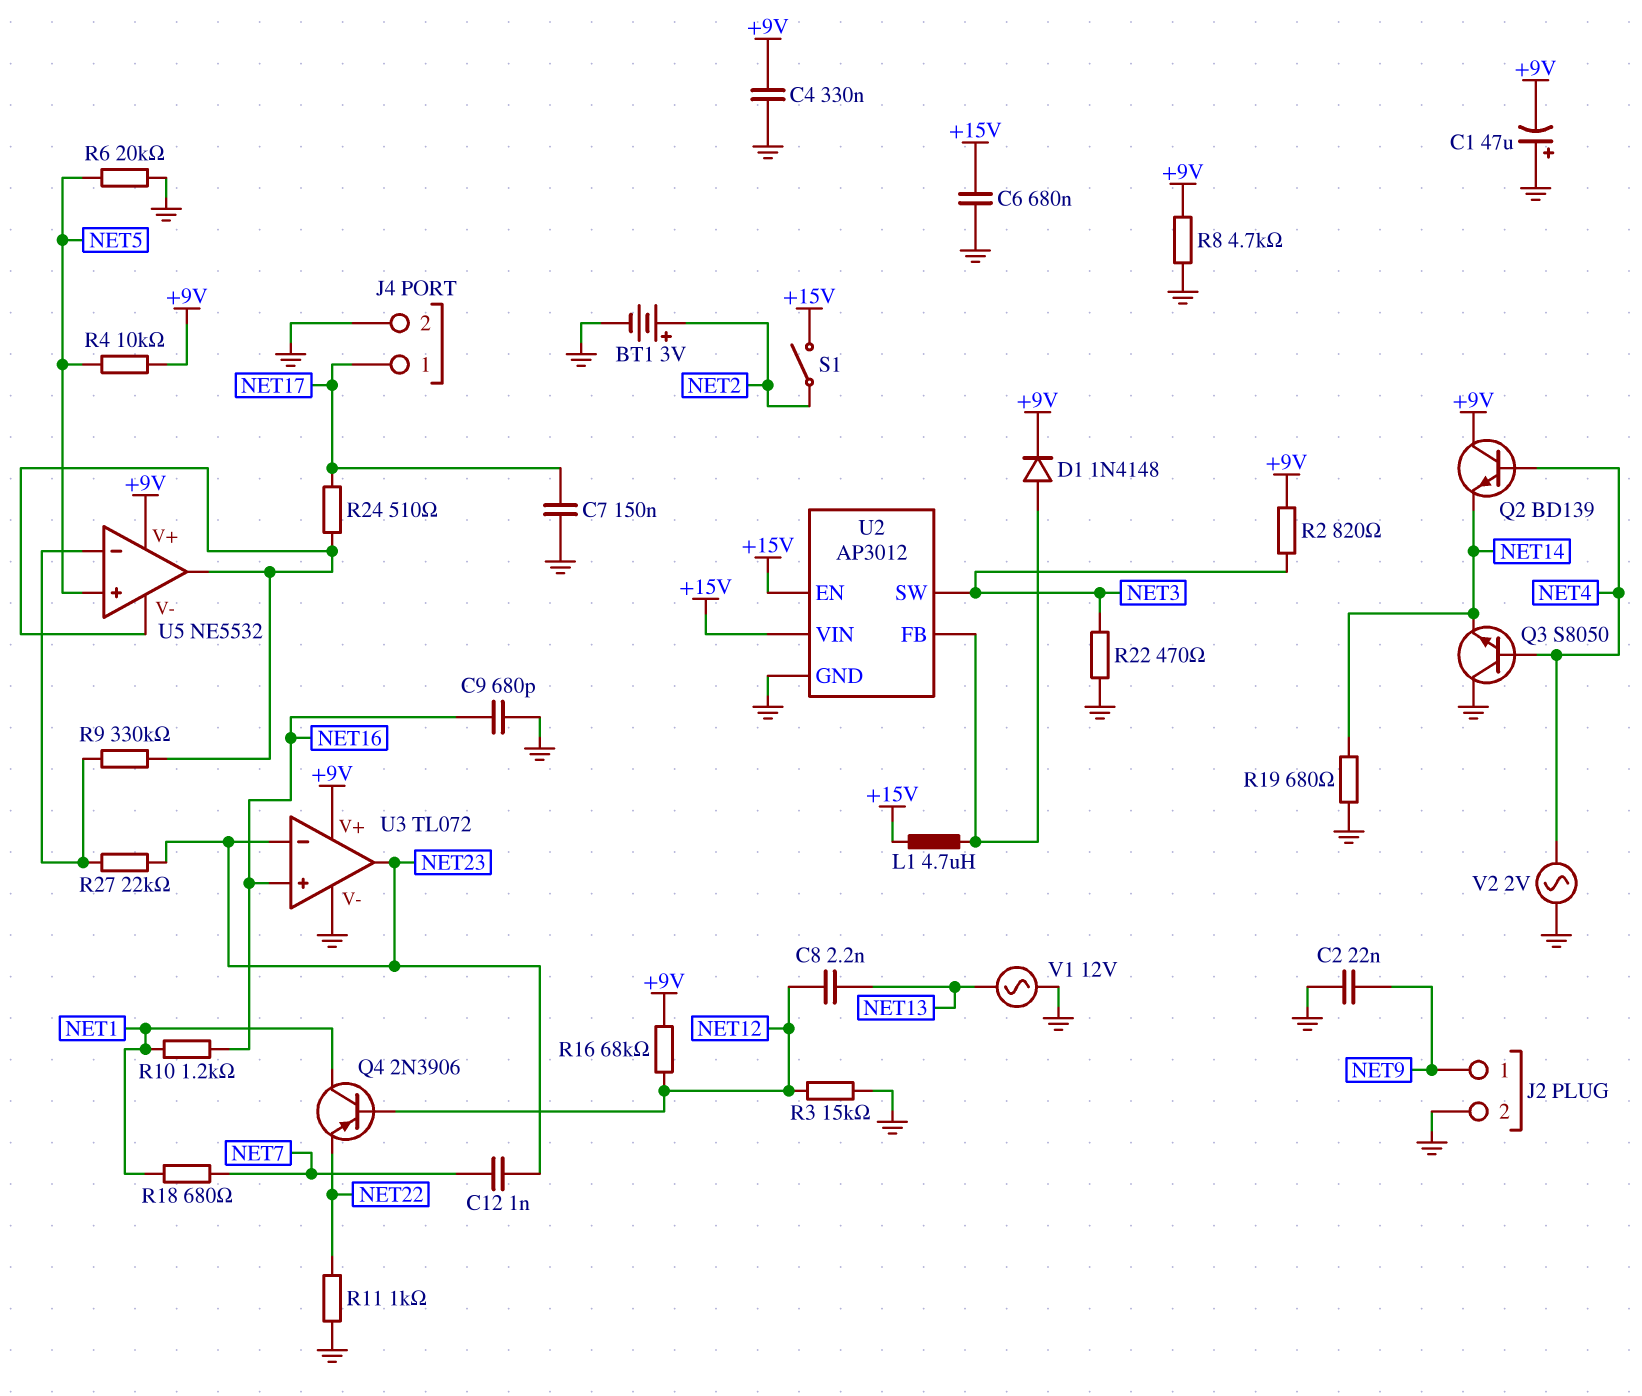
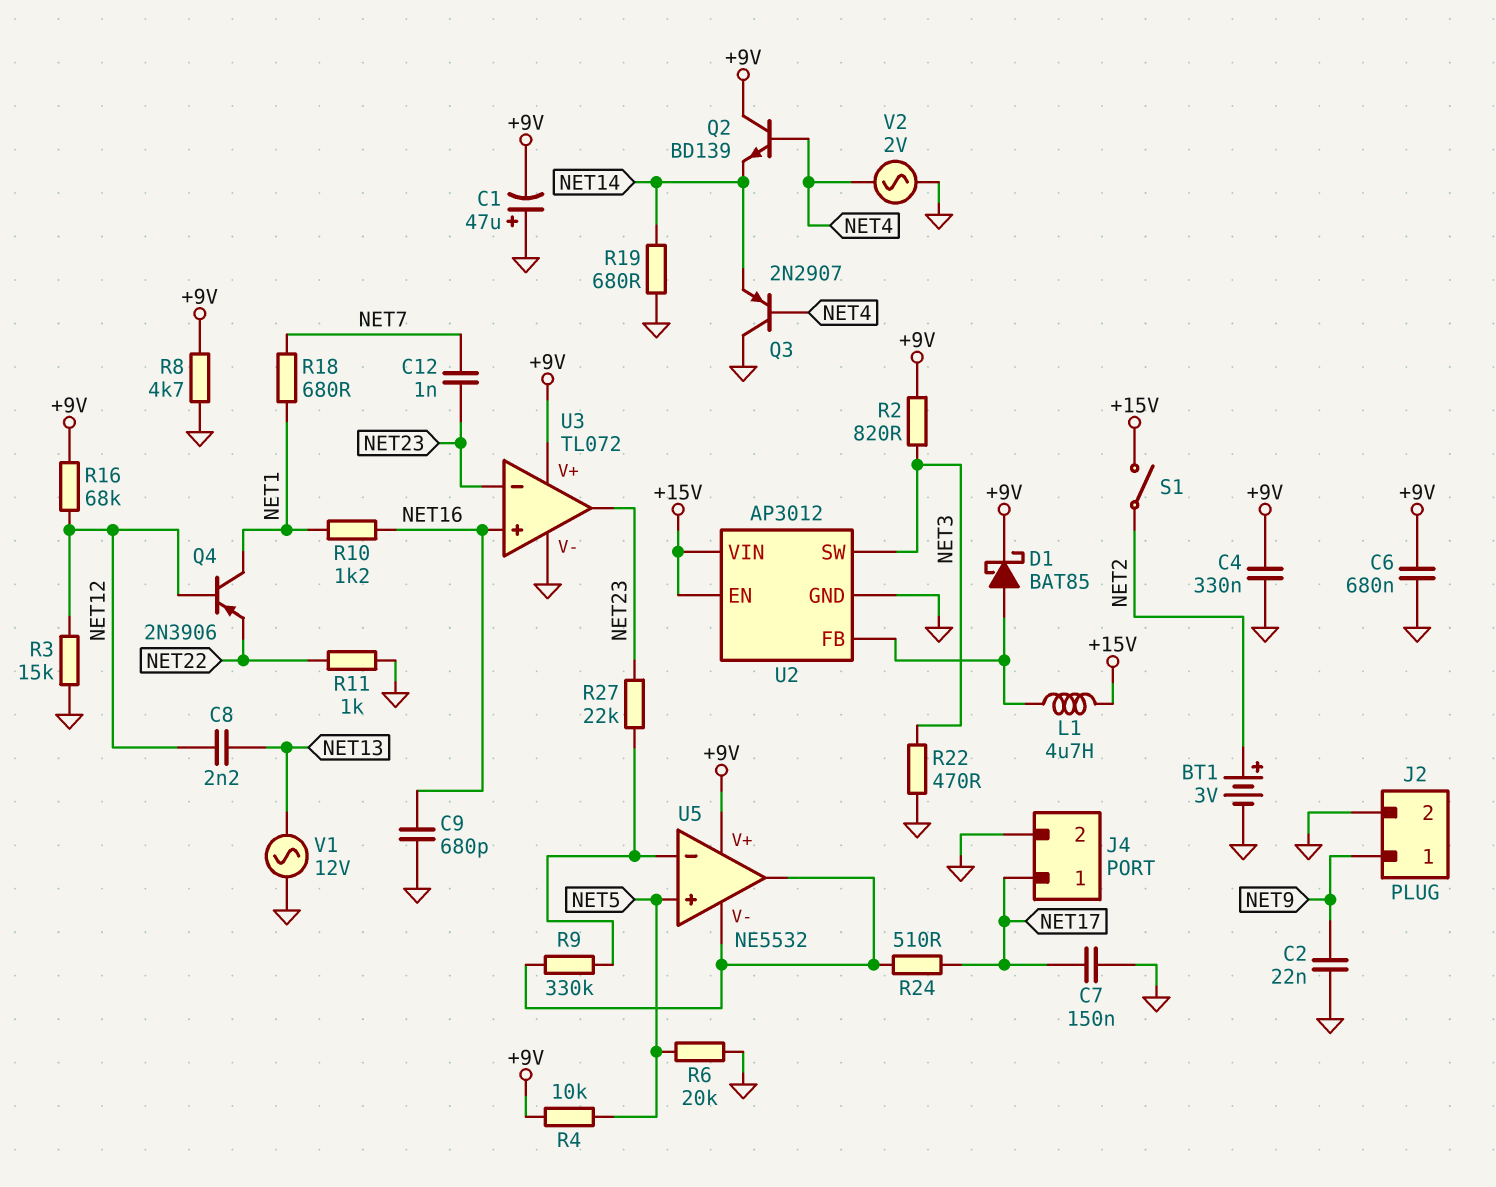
C6: 680nF (+15V, GND) -> 680nF (+9V, GND)
D1: diode 1N4148 (A U2/FB, K +9V) -> schottky BAT85 (A U2/FB, K +9V)
Q3: NPN S8050 (B NET4, C GND, E NET14) -> PNP 2N2907 (B NET4, C GND, E NET14)

